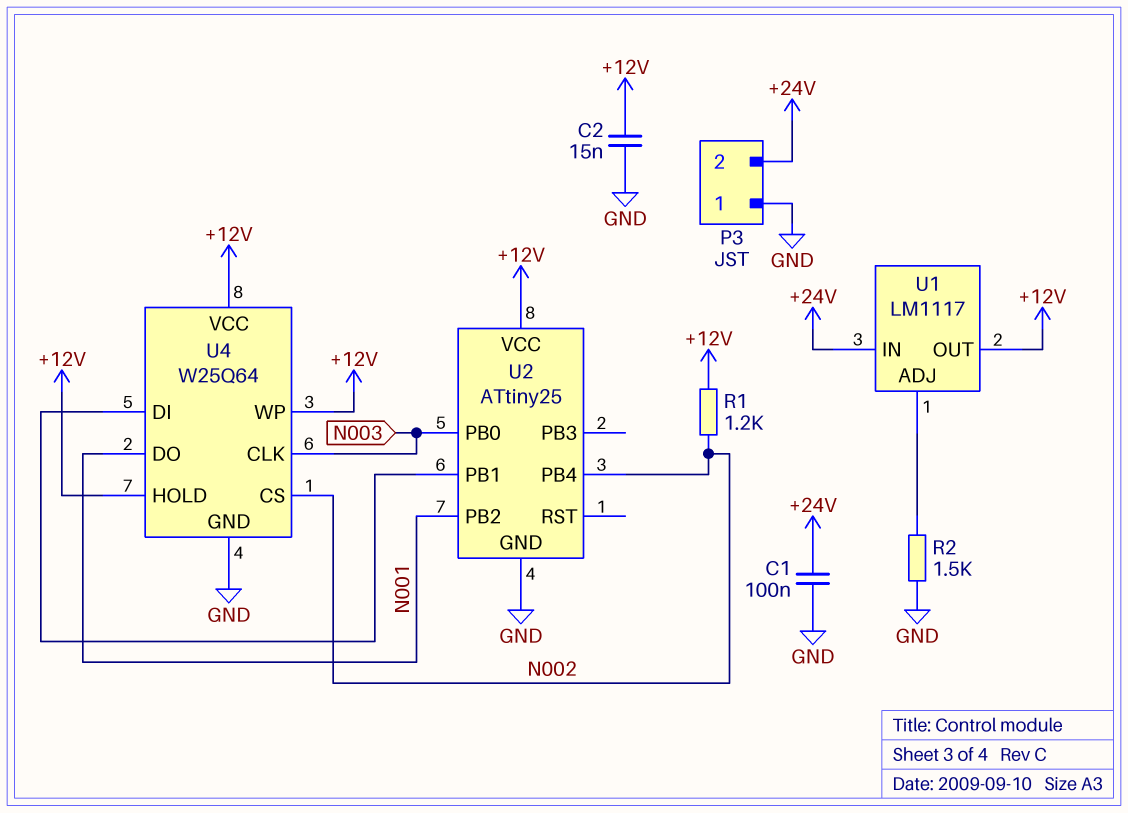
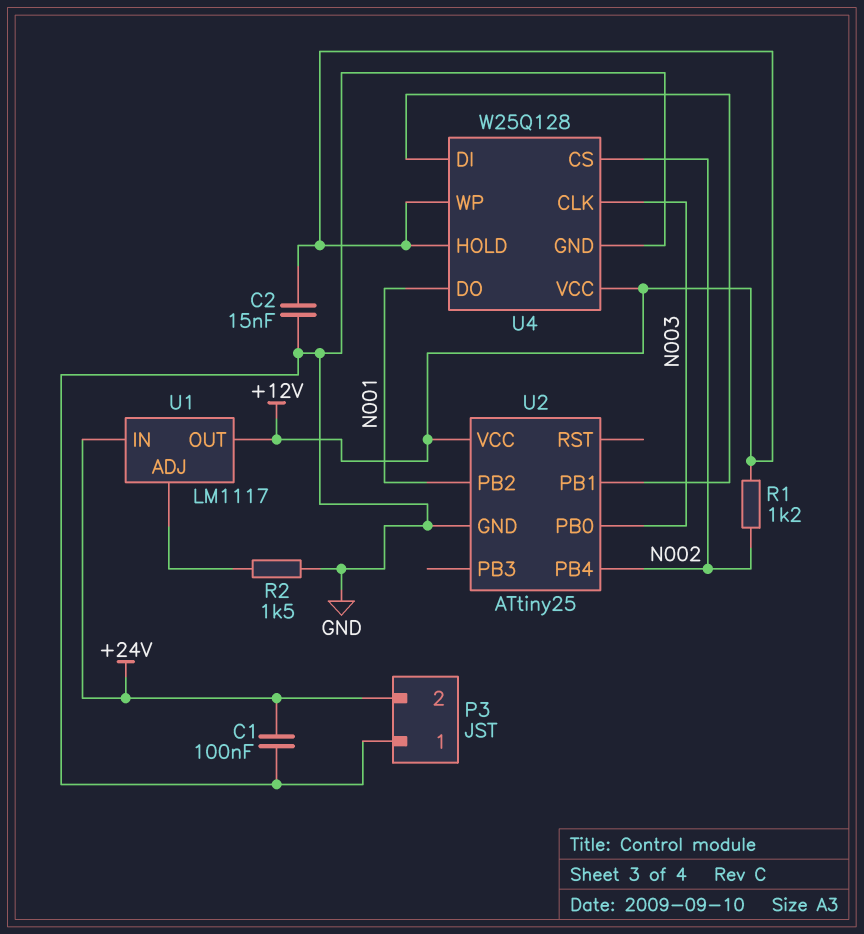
U4: W25Q64 -> W25Q128

